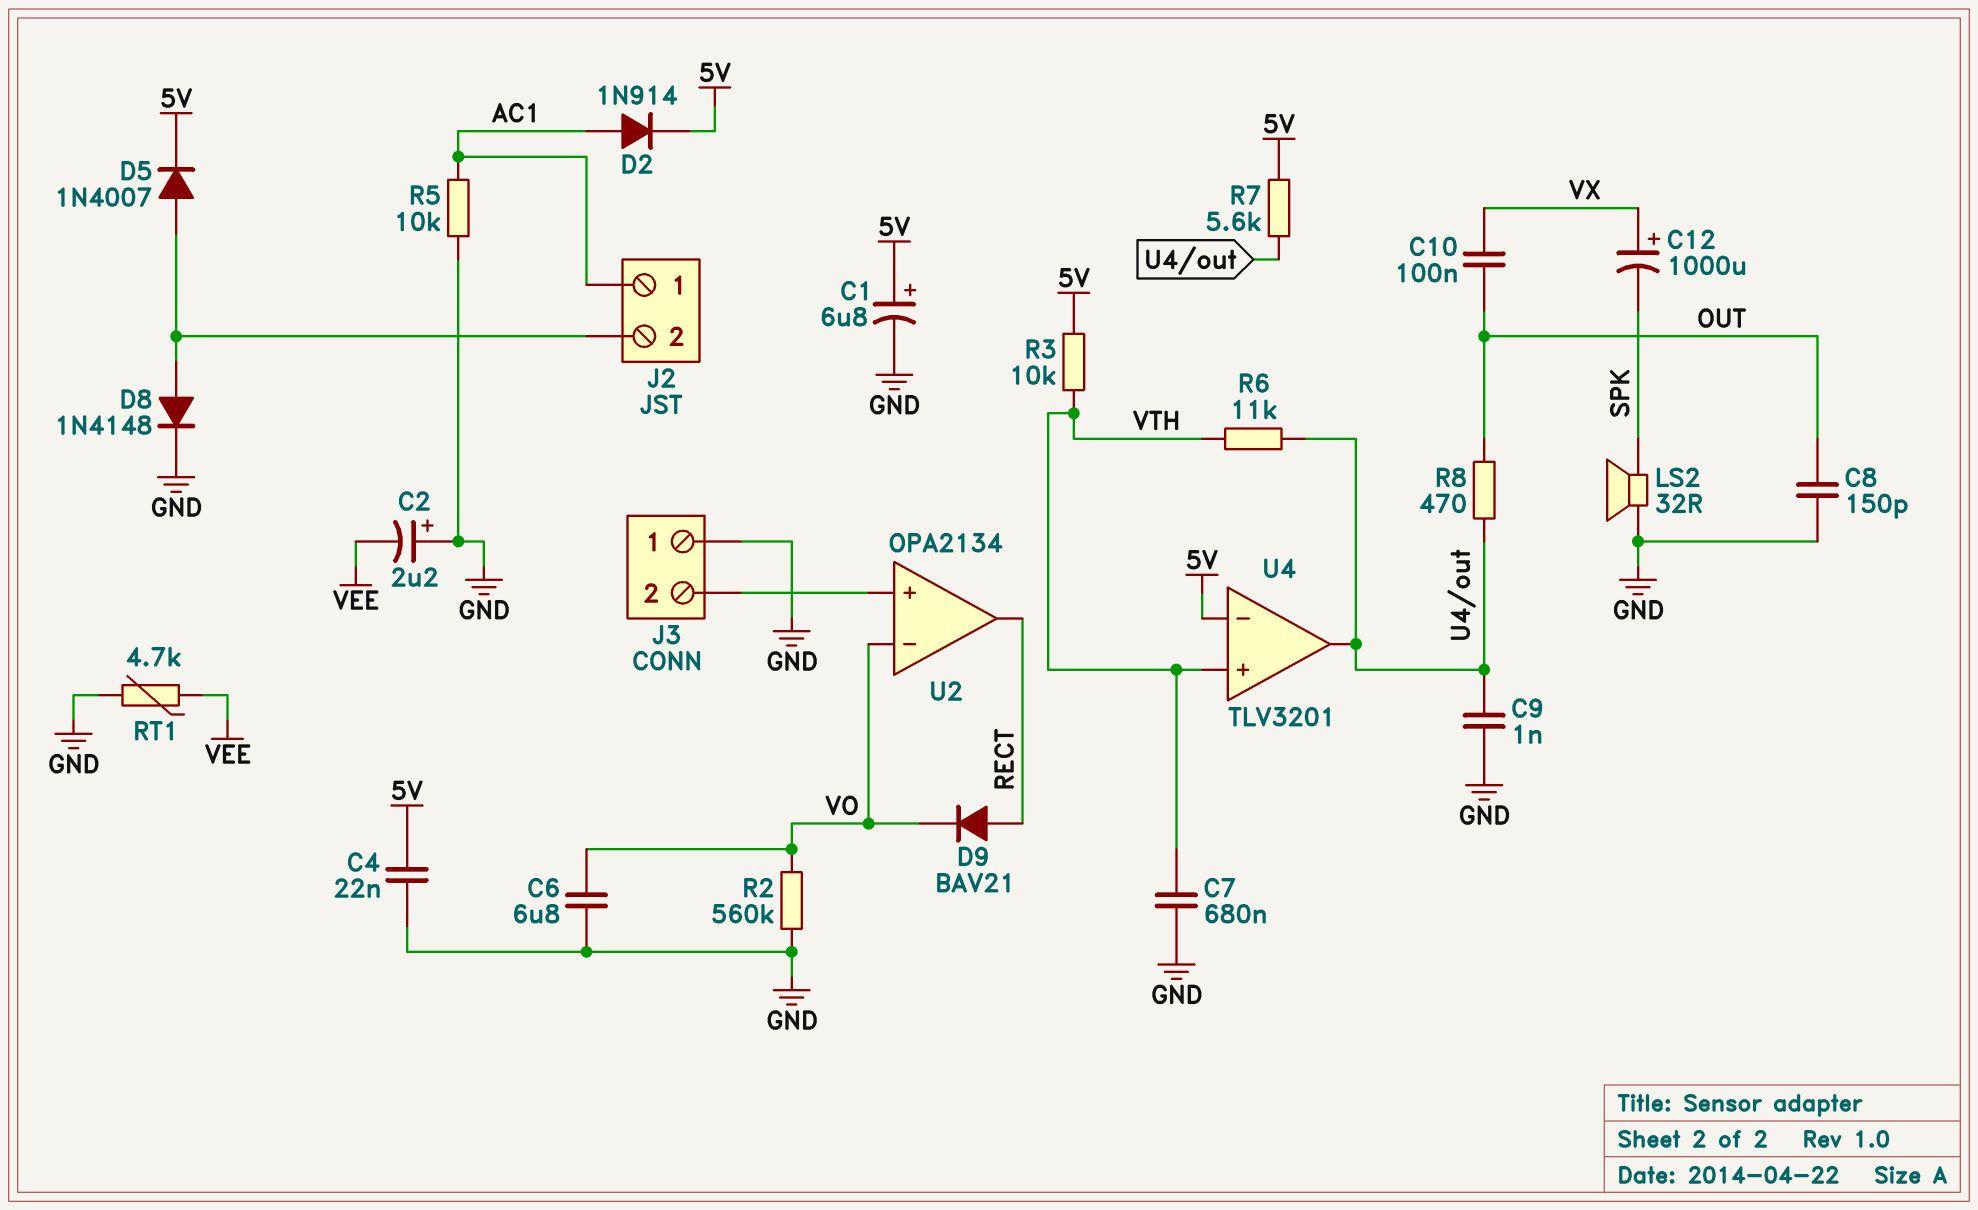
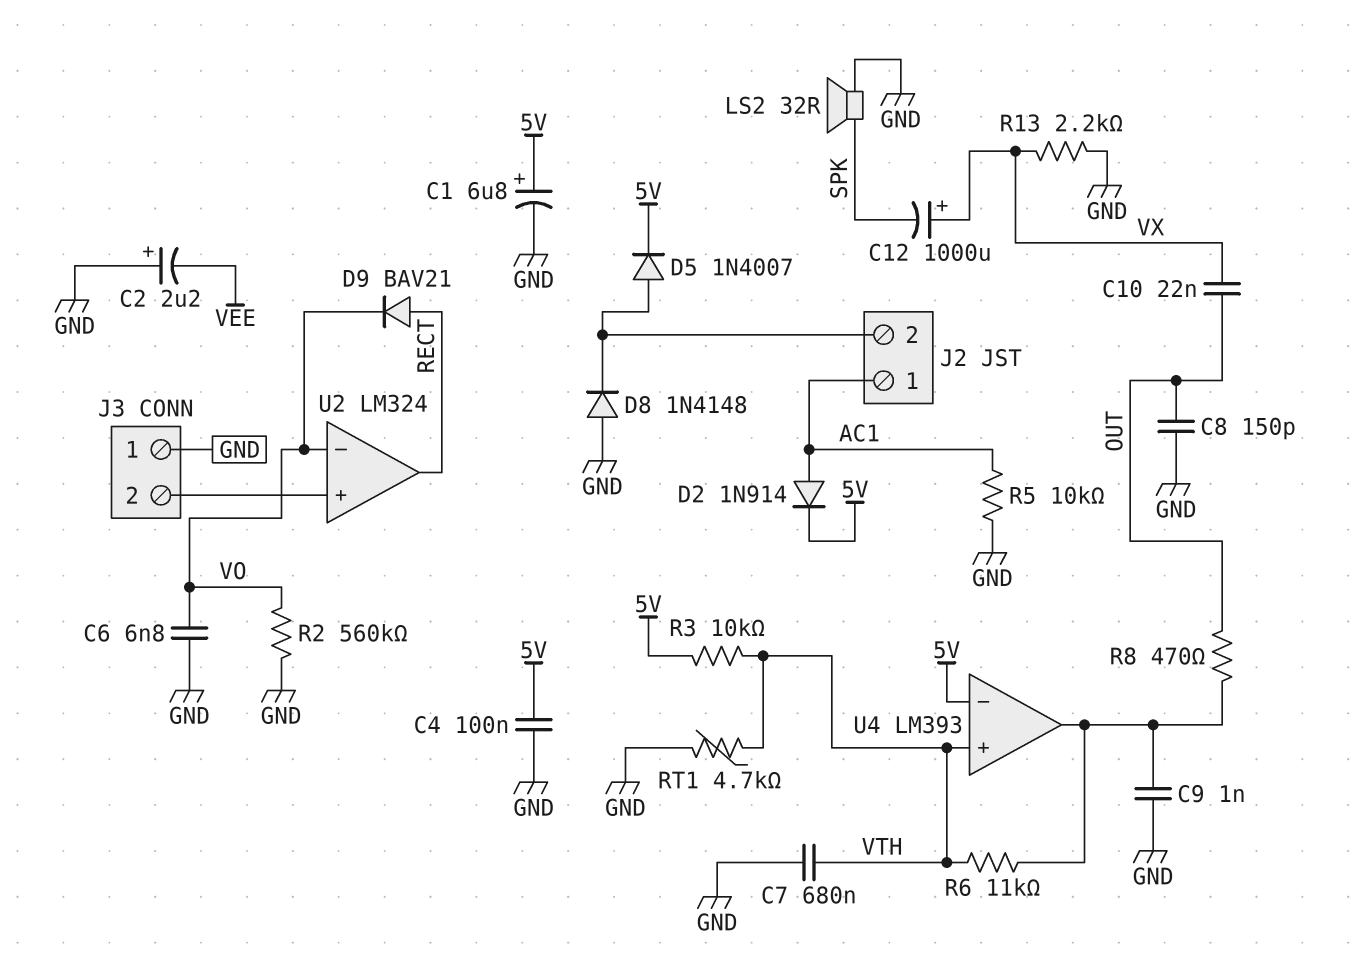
C4: 22nF (5V, GND) -> 100nF (5V, GND)
C6: 6.8uF (GND, VO) -> 6.8nF (GND, VO)
C10: 100nF (OUT, VX) -> 22nF (OUT, VX)
D8: diode 1N4148 (A J2/2, K GND) -> diode 1N4148 (A GND, K J2/2)
R7: 5.6k (5V, U4/out) -> none
R13: none -> 2.2k (GND, VX)
RT1: 4.7k (GND, VEE) -> 4.7k (GND, VTH)
U2: OPA2134 -> LM324
U4: TLV3201 -> LM393

